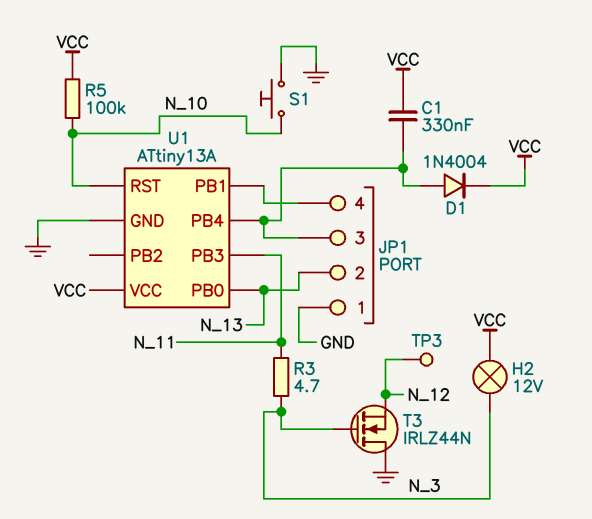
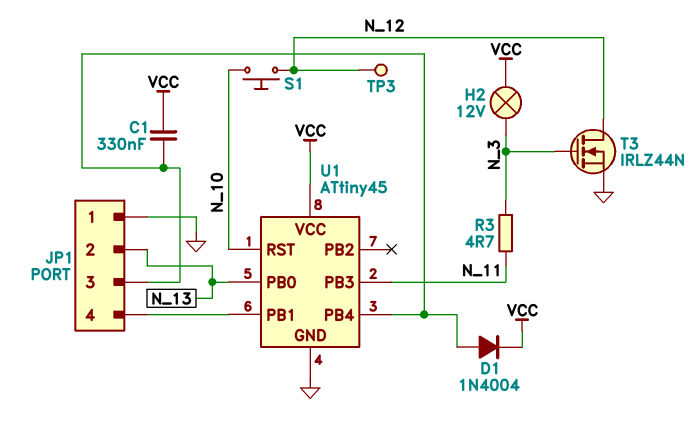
R5: 100k (N_10, VCC) -> none
S1: button (GND, N_10) -> button (N_10, N_12)
T3: NMOS IRLZ44N (G N_3, D GND, S N_12) -> NMOS IRLZ44N (G N_3, D N_12, S GND)
U1: ATtiny13A -> ATtiny45

